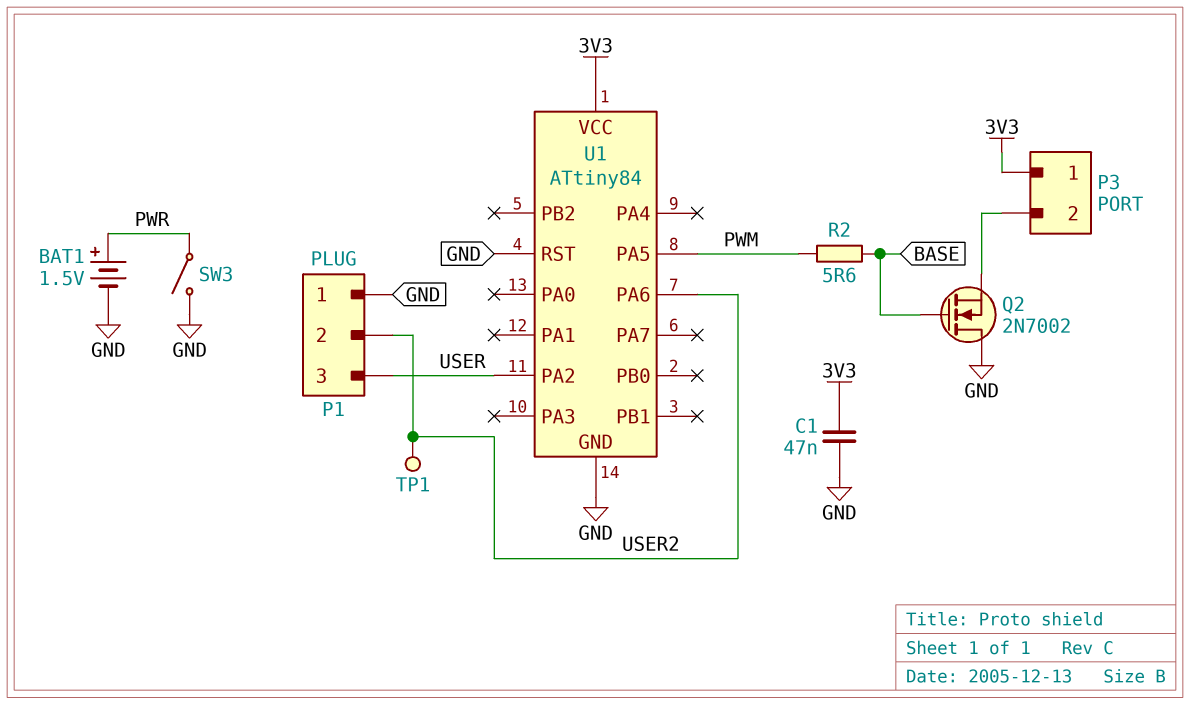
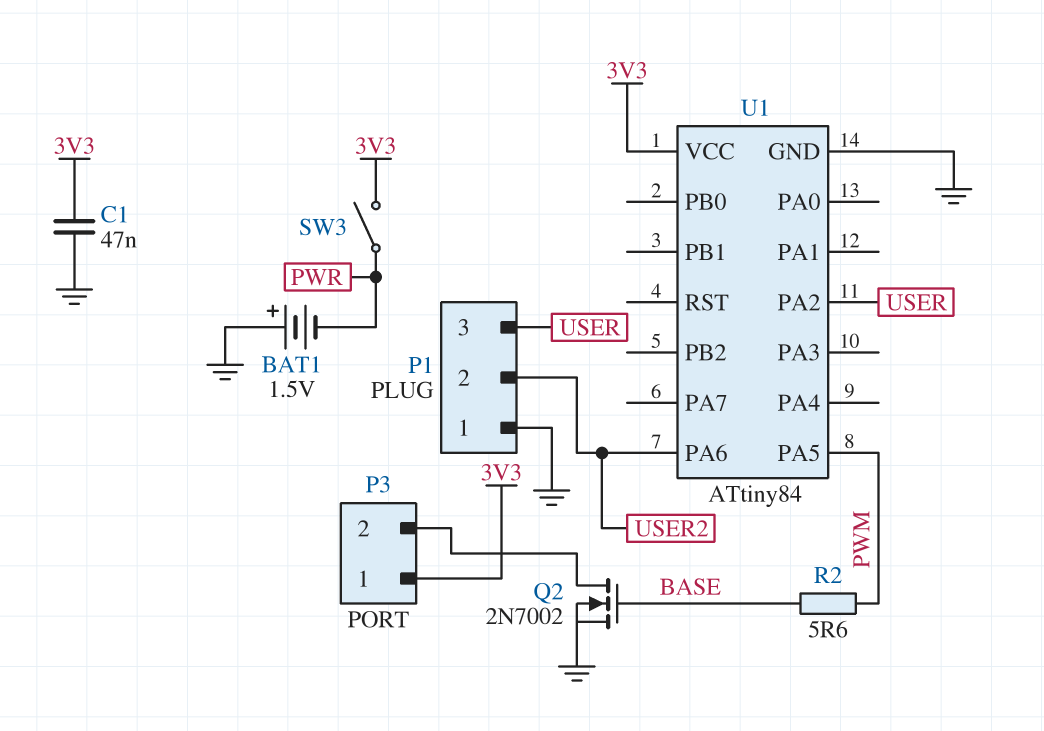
BAT1: 1.5V (plus PWR, minus GND) -> 1.5V (plus GND, minus PWR)
Q2: NMOS 2N7002 (G BASE, D GND, S P3/2) -> NMOS 2N7002 (G BASE, D P3/2, S GND)
SW3: switch (GND, PWR) -> switch (3V3, PWR)
TP1: test point (USER2) -> none
U1 pin RST: GND -> none

